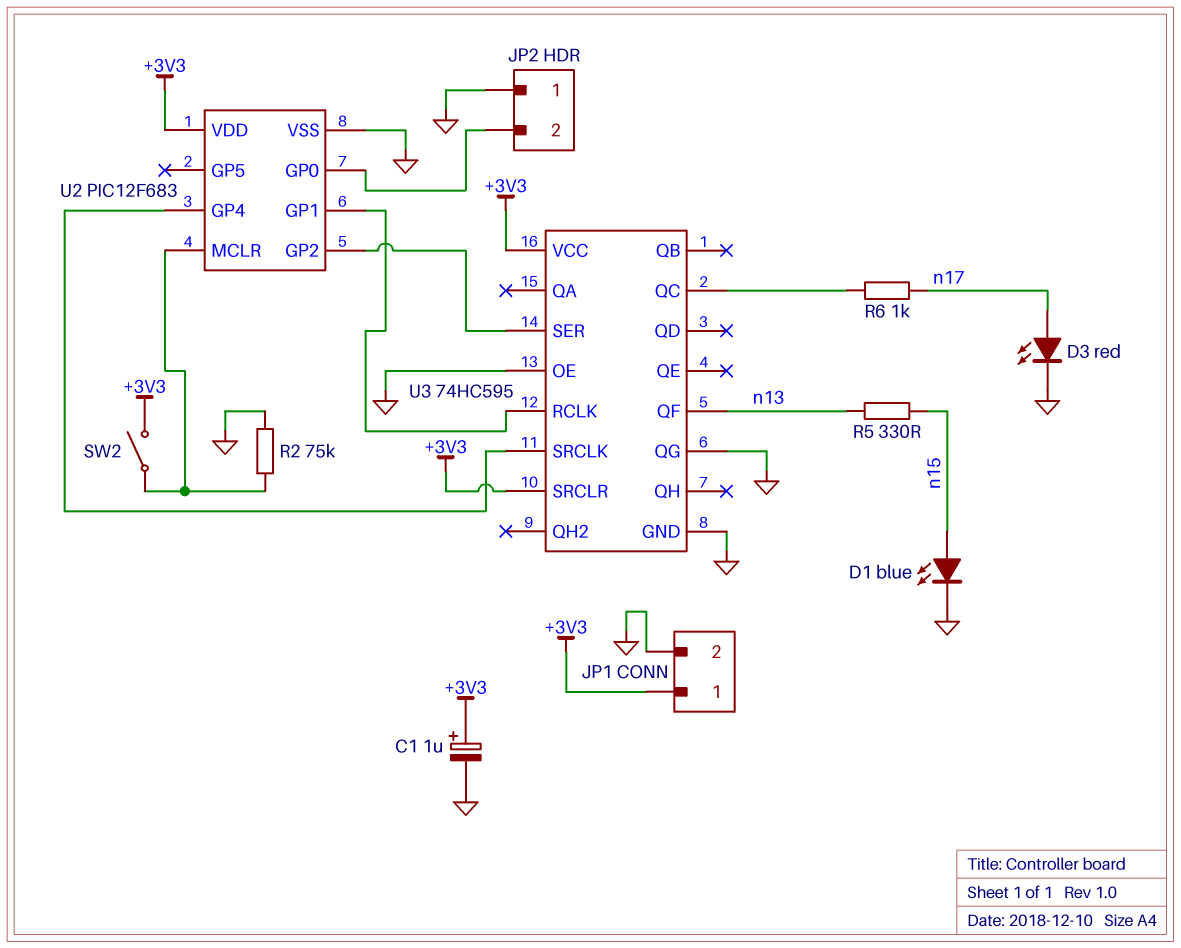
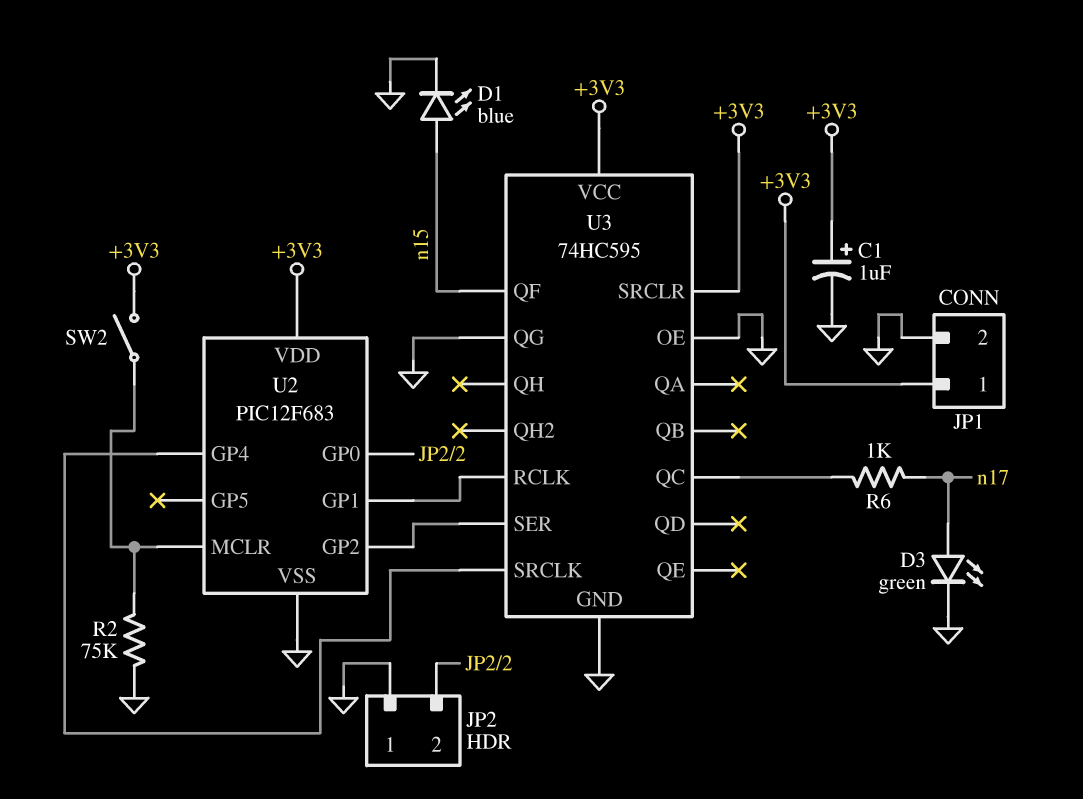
D3: LED red (A n17, K GND) -> LED green (A n17, K GND)
R5: 330 (n13, n15) -> none
U3 pin QF: n13 -> n15

